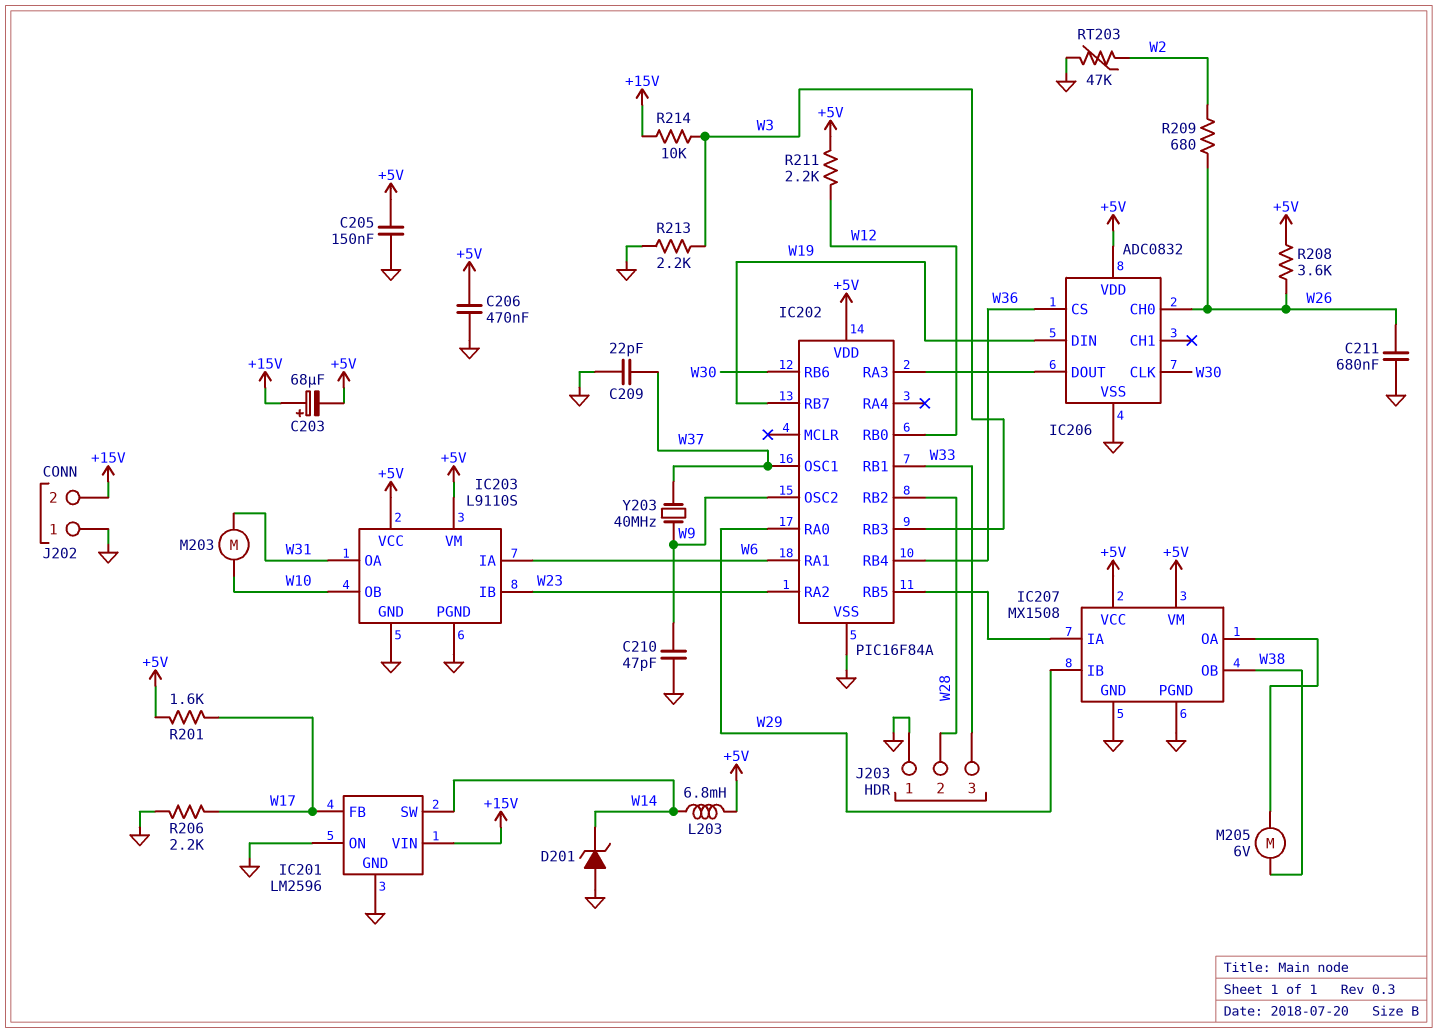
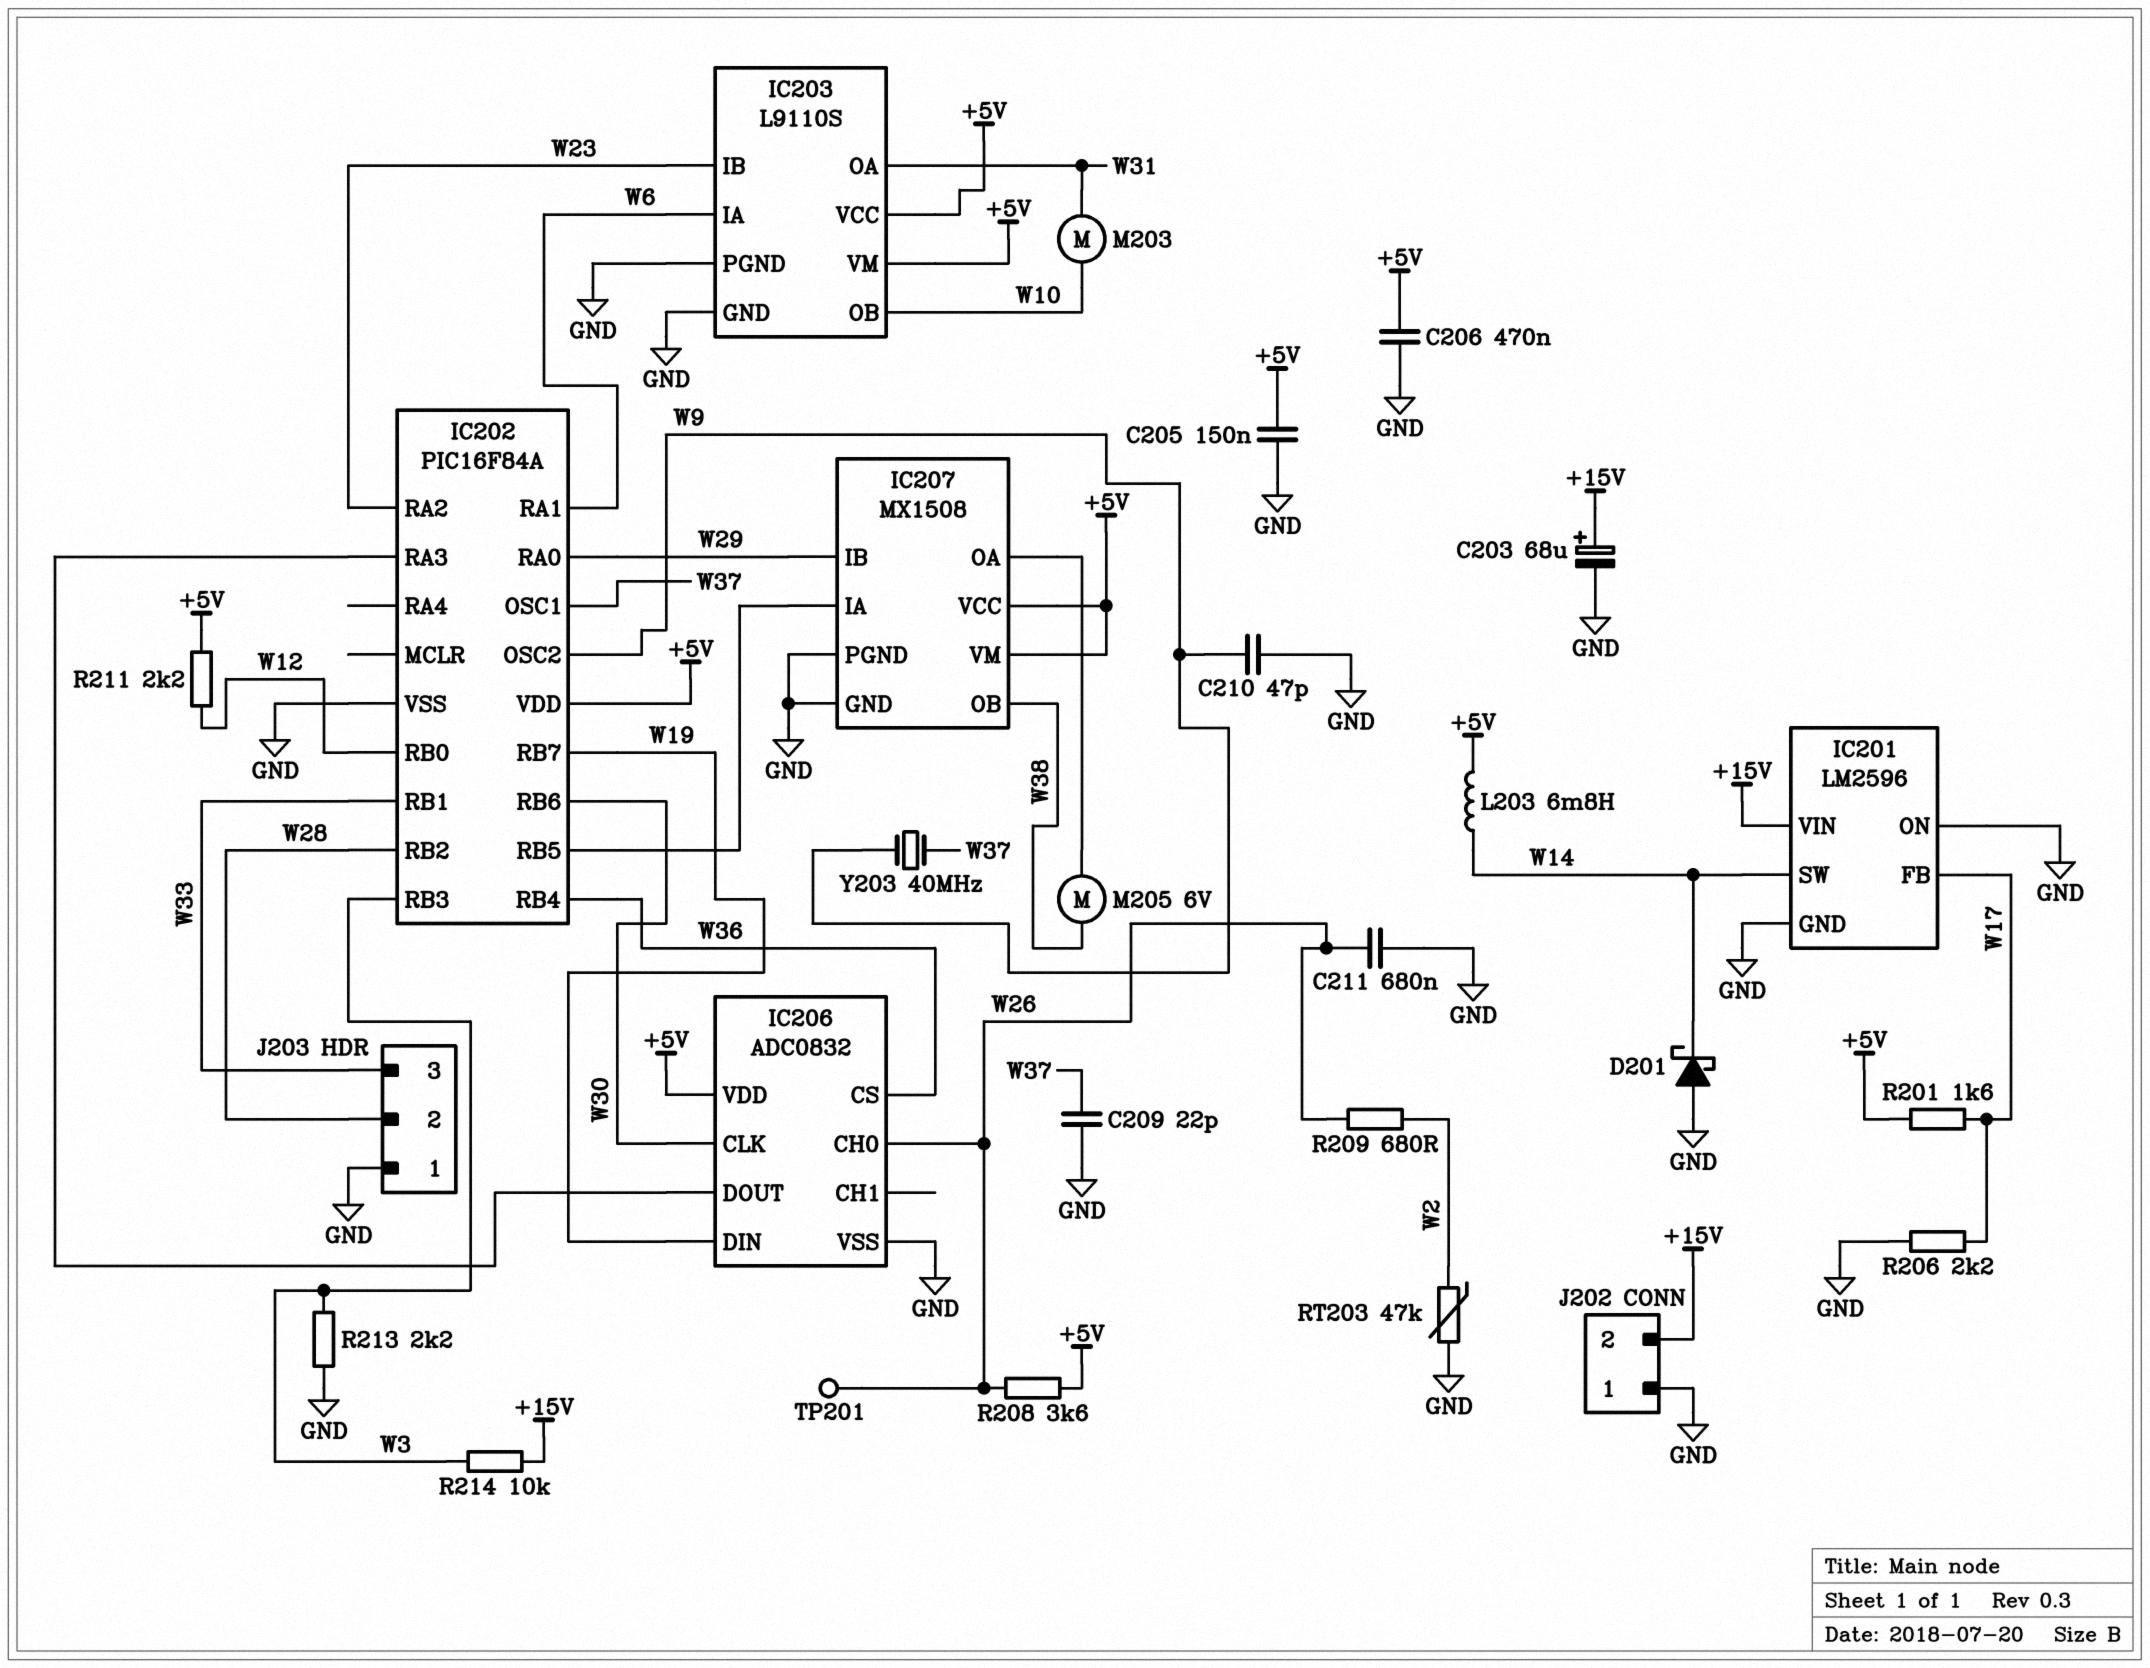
C203: 68uF (plus +15V, minus +5V) -> 68uF (plus +15V, minus GND)
D201: zener (A GND, K W14) -> schottky (A GND, K W14)
TP201: none -> test point (W26)

